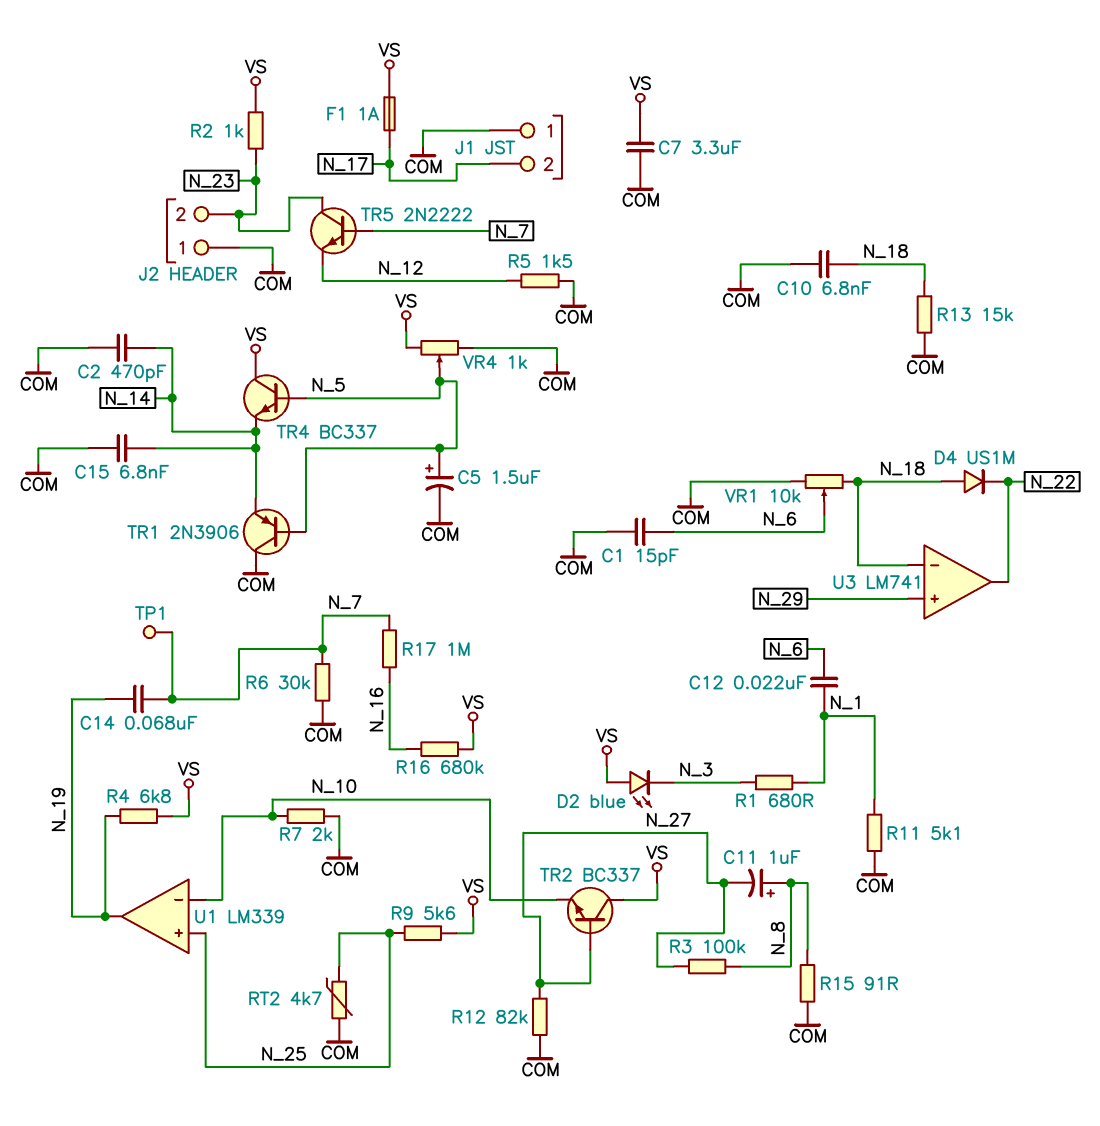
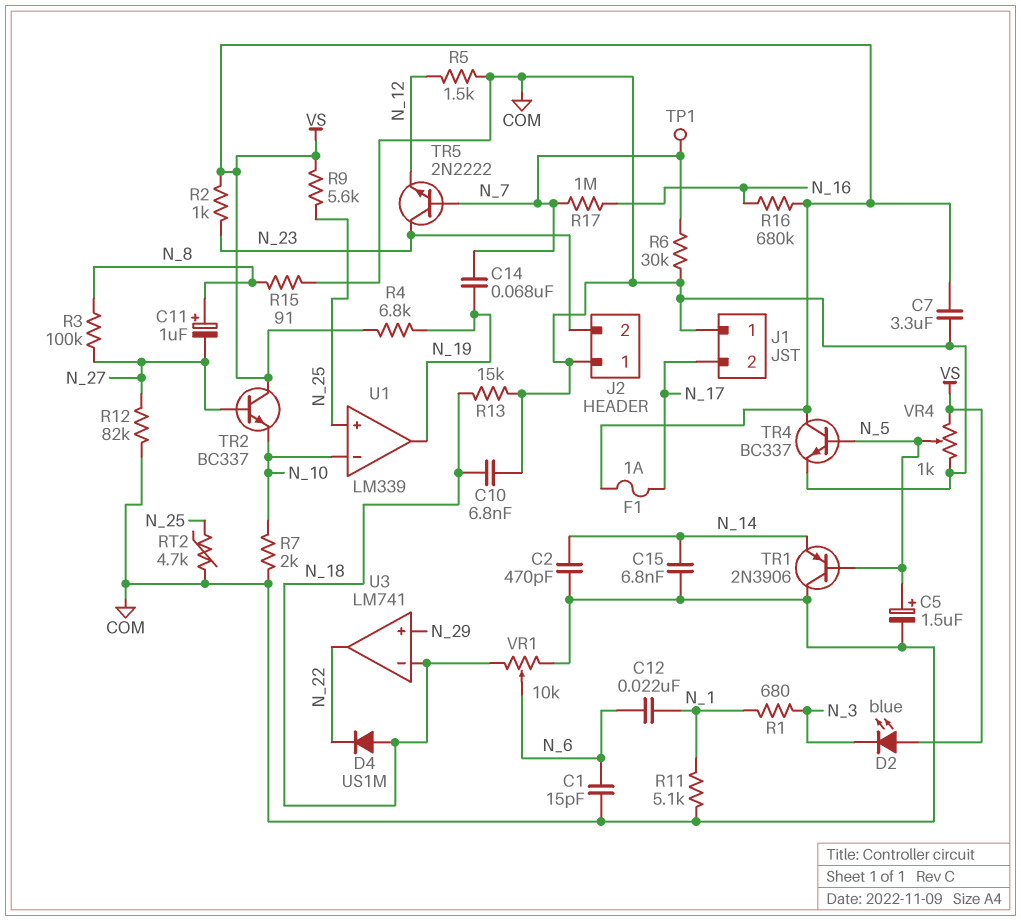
TR4: NPN BC337 (B N_5, C VS, E N_14) -> NPN BC337 (B N_5, C VS, E COM)

